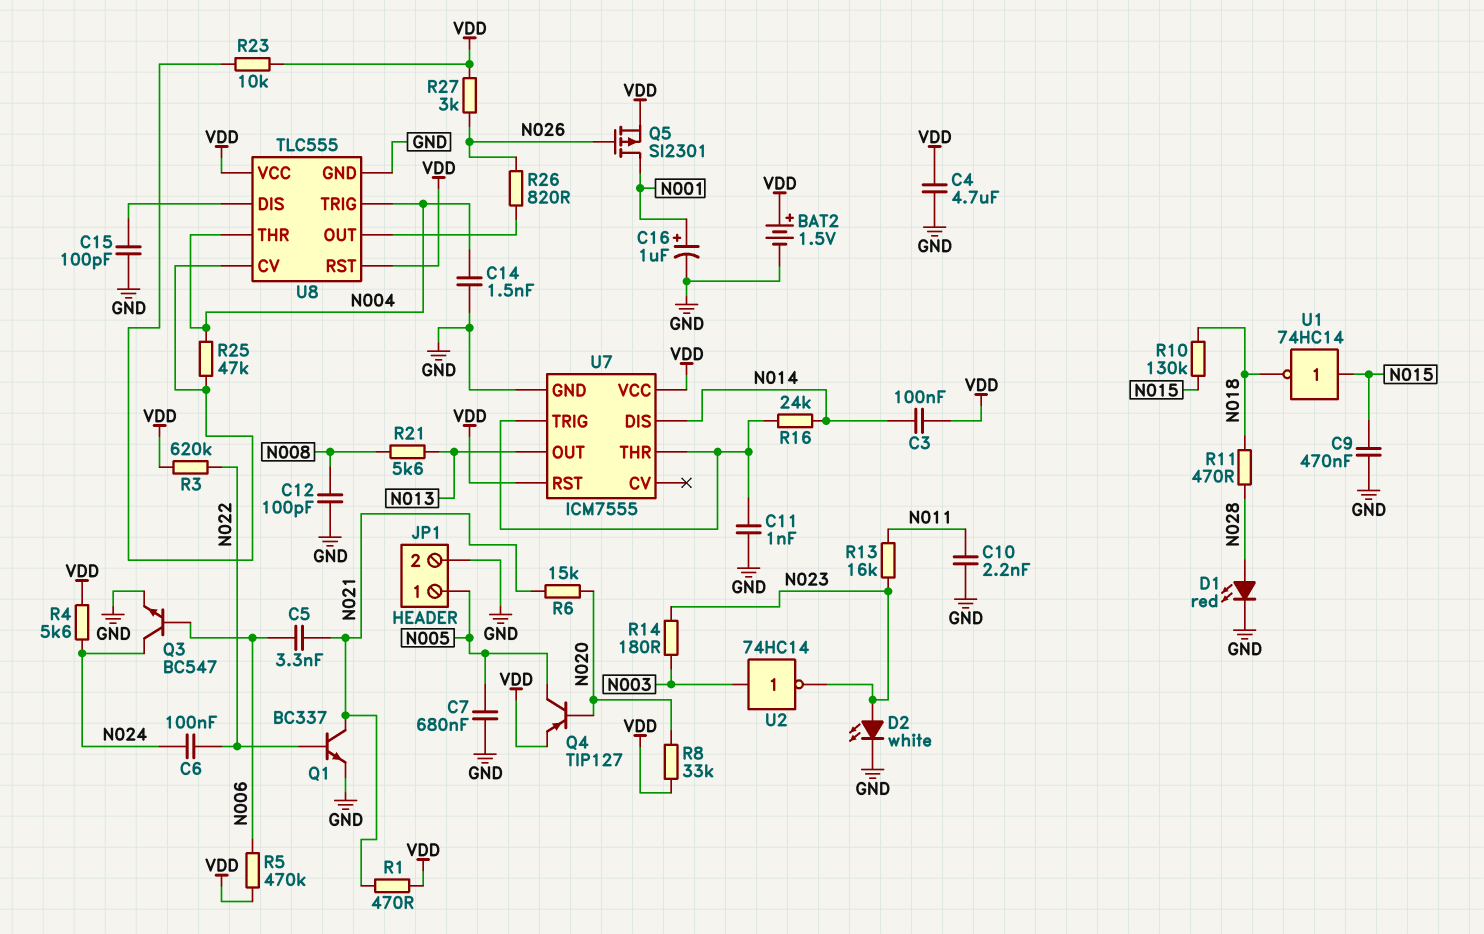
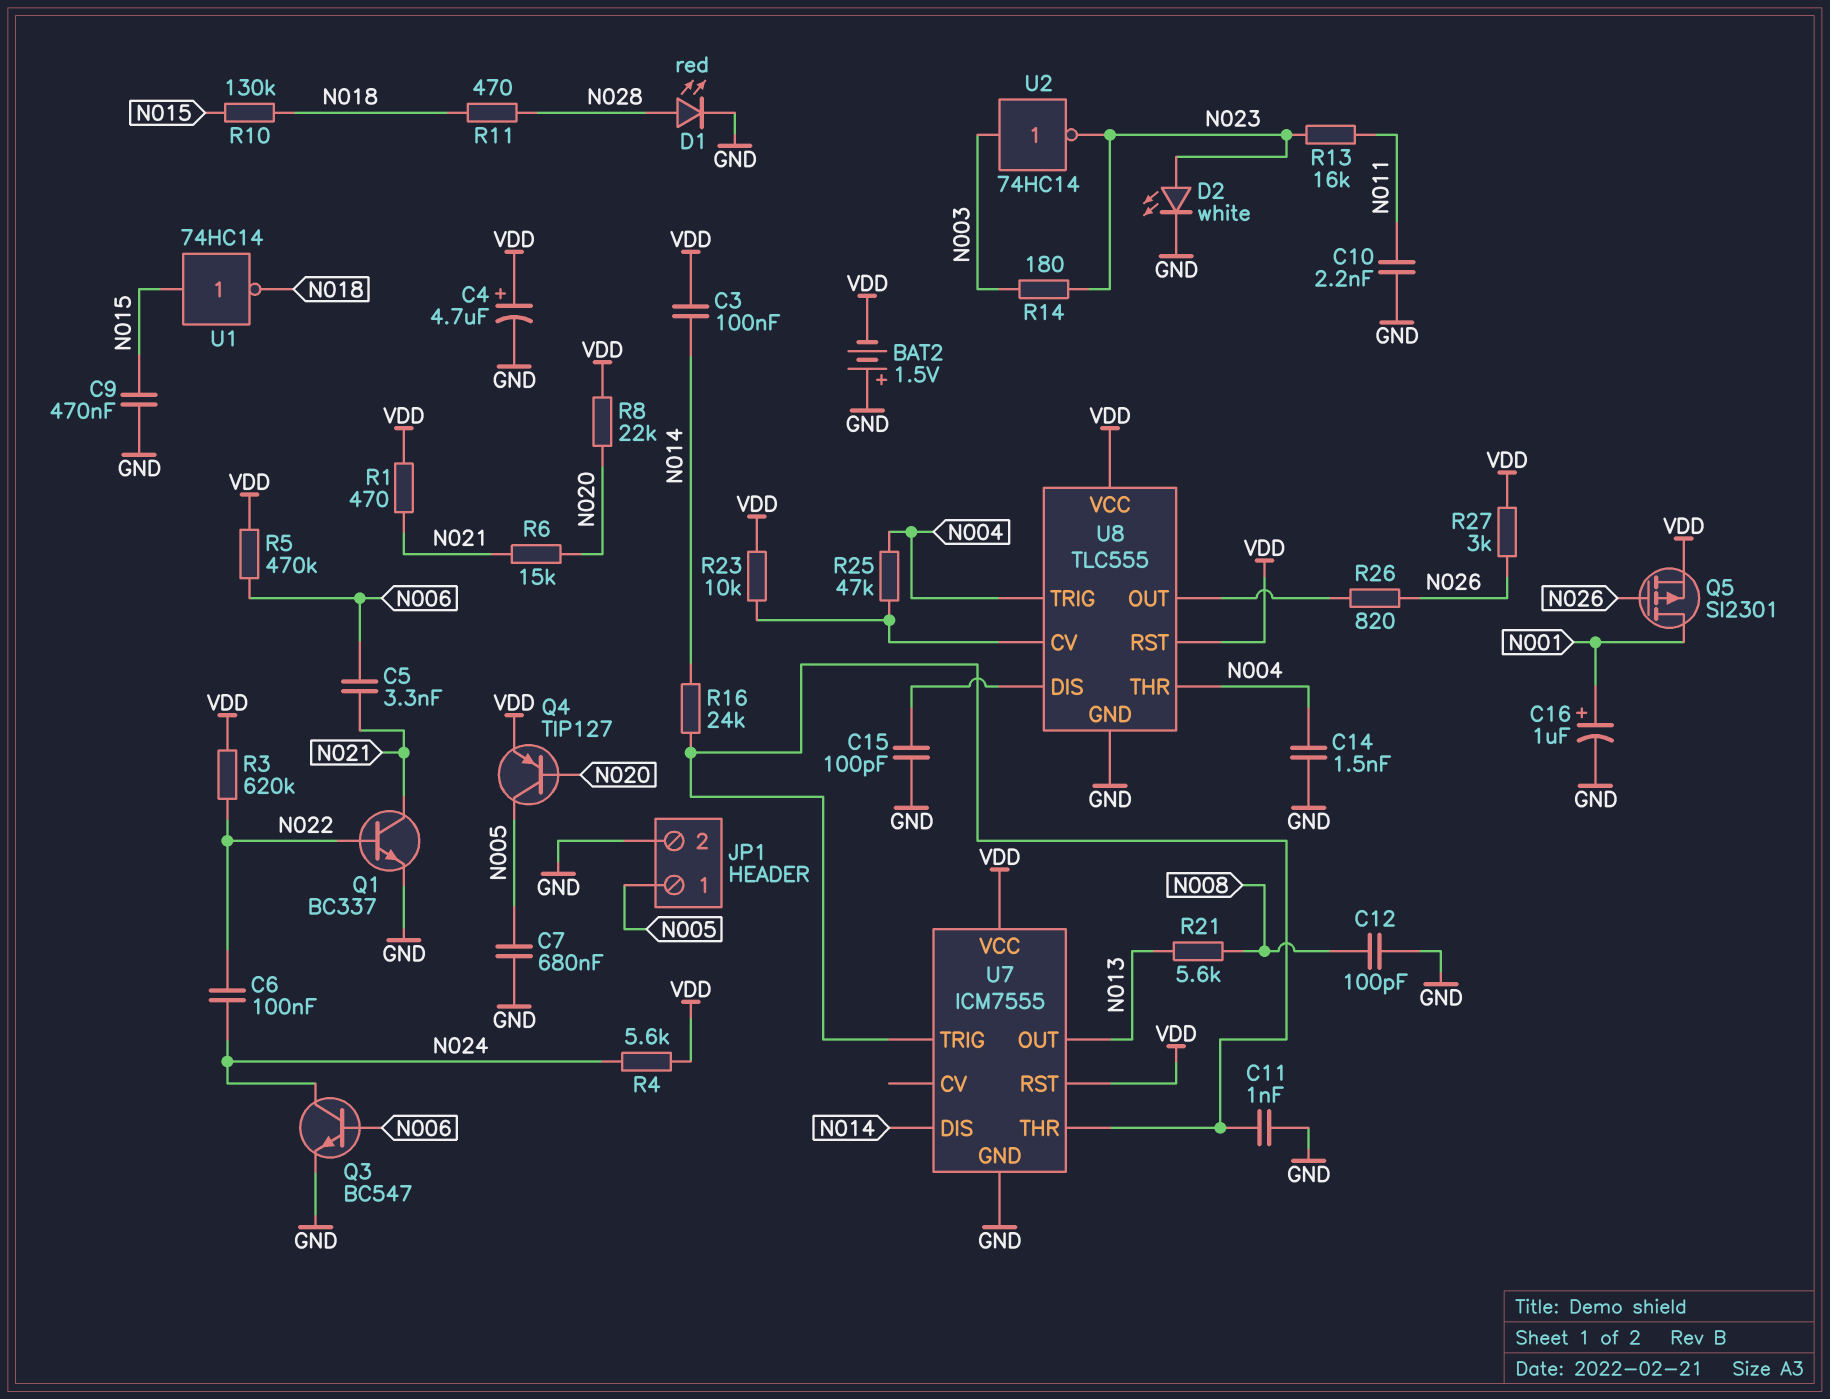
BAT2: 1.5V (plus VDD, minus GND) -> 1.5V (plus GND, minus VDD)
C4: 4.7uF (GND, VDD) -> 4.7uF (plus VDD, minus GND)
R8: 33k (N020, VDD) -> 22k (N020, VDD)

